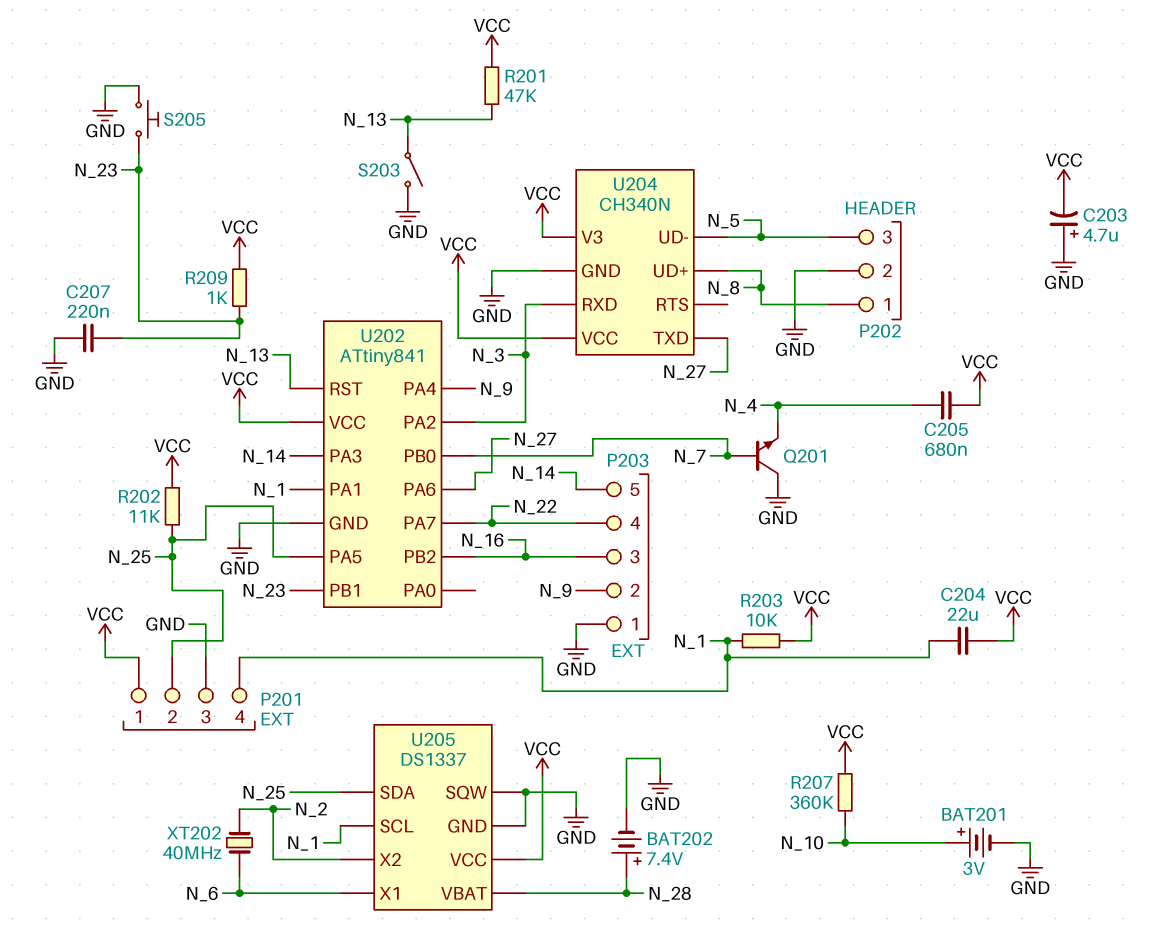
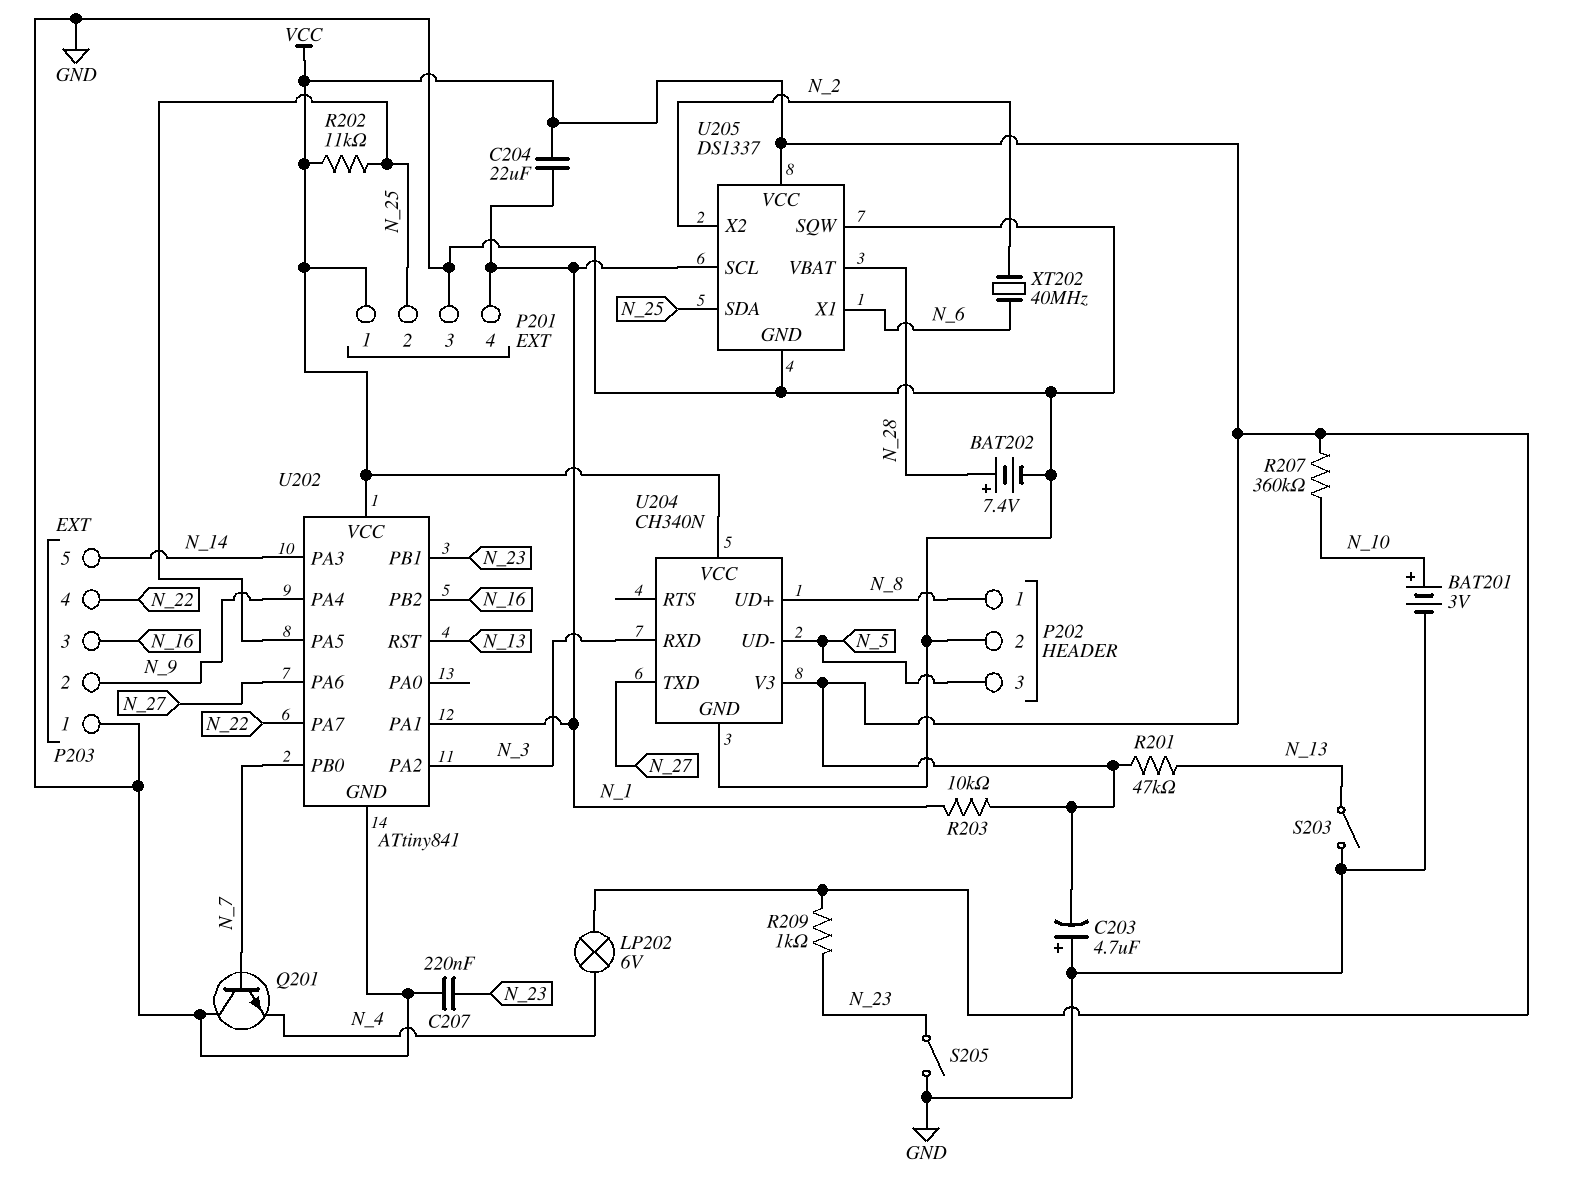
C205: 680nF (N_4, VCC) -> none
LP202: none -> lamp 6V (N_4, VCC)
S205: button (GND, N_23) -> switch (GND, N_23)

